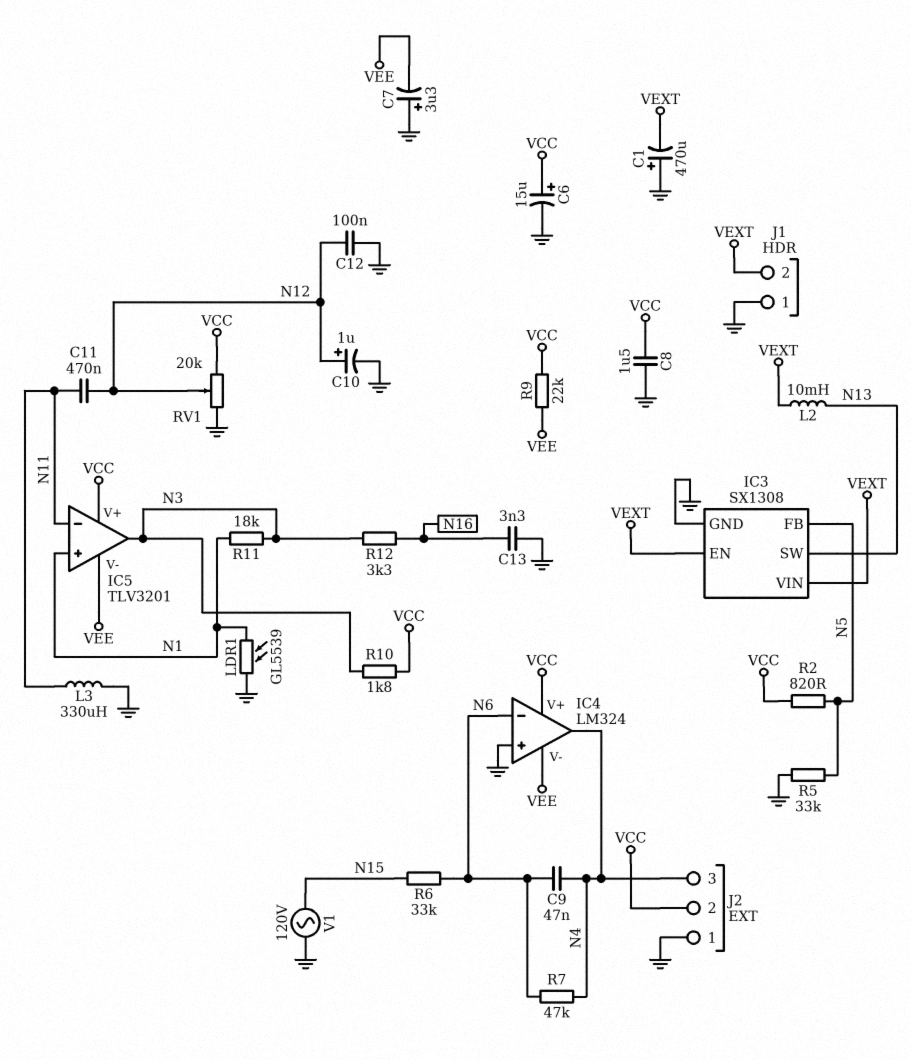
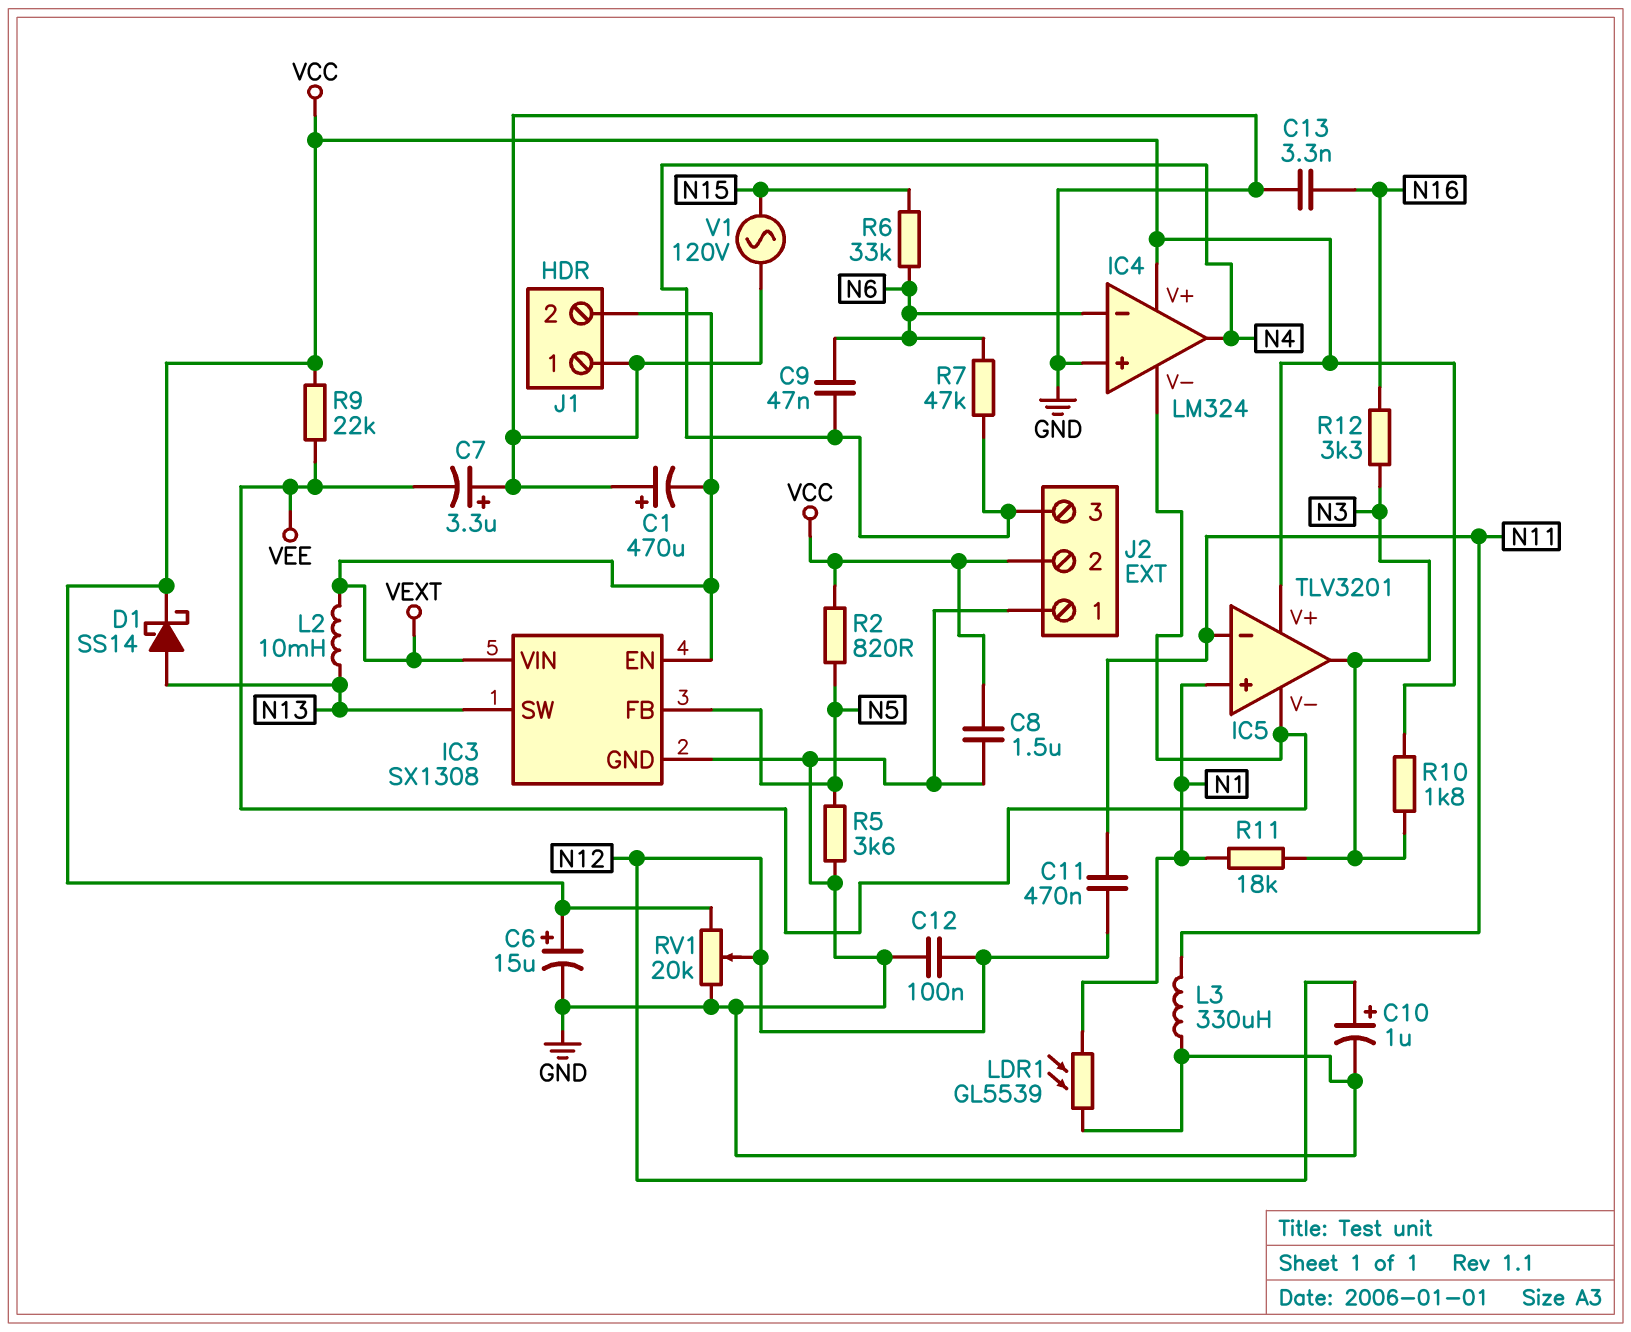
D1: none -> schottky SS14 (A N13, K VCC)
R5: 33k (GND, N5) -> 3.6k (GND, N5)

